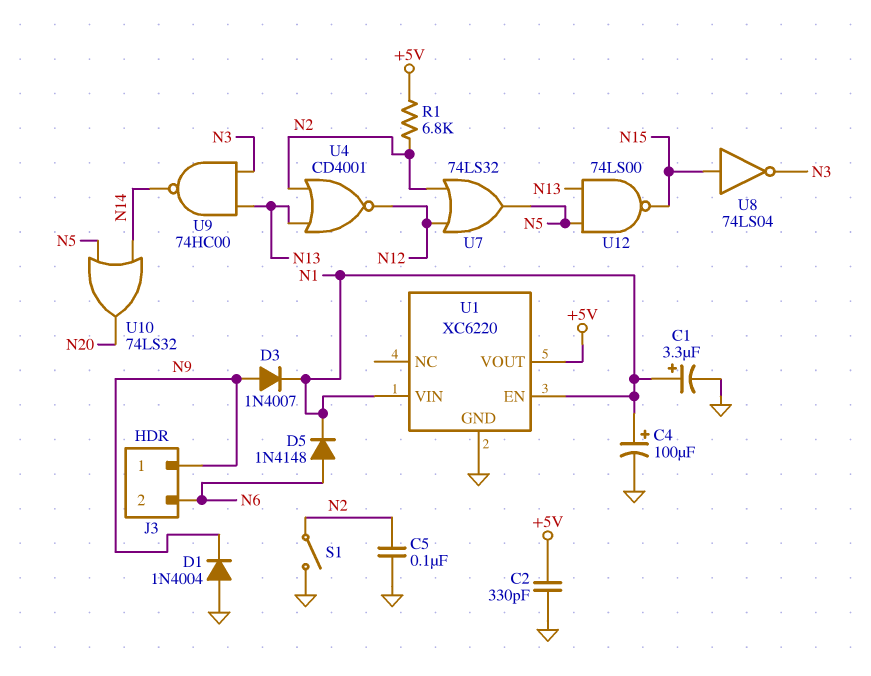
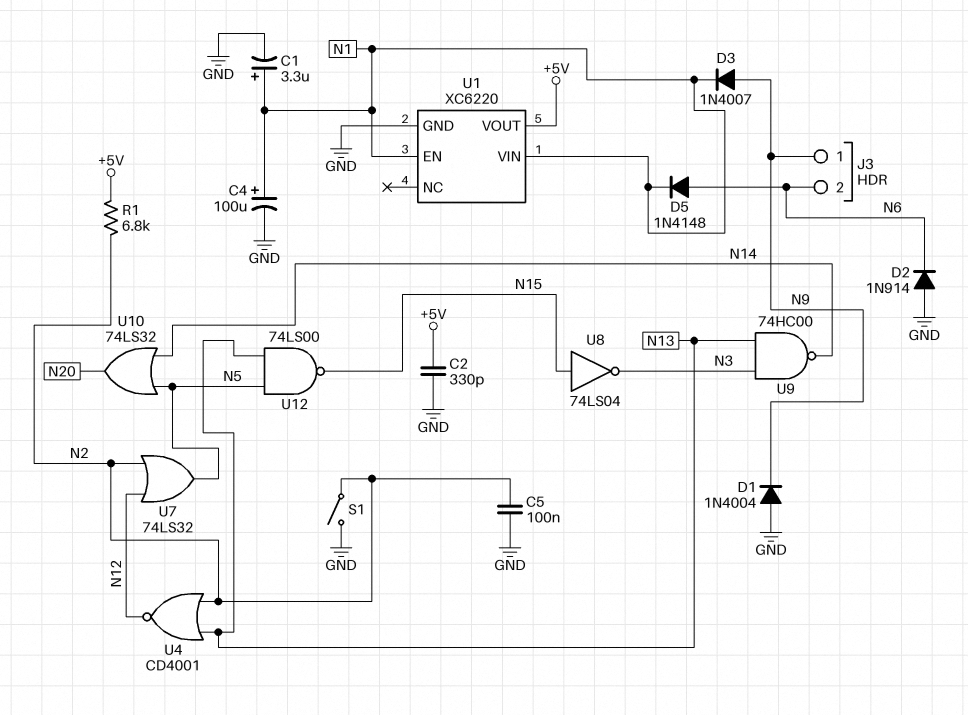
D2: none -> diode 1N914 (A GND, K N6)

